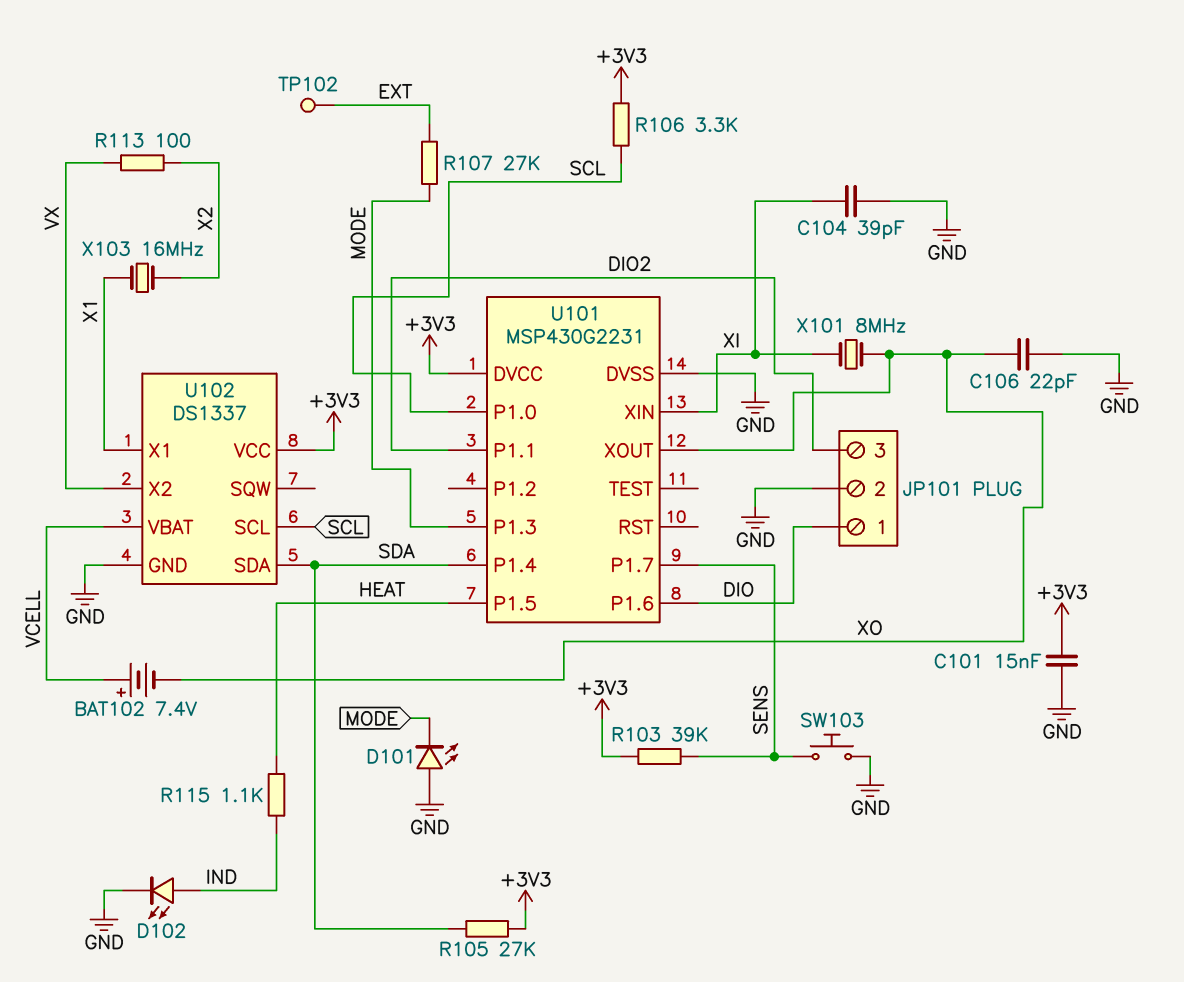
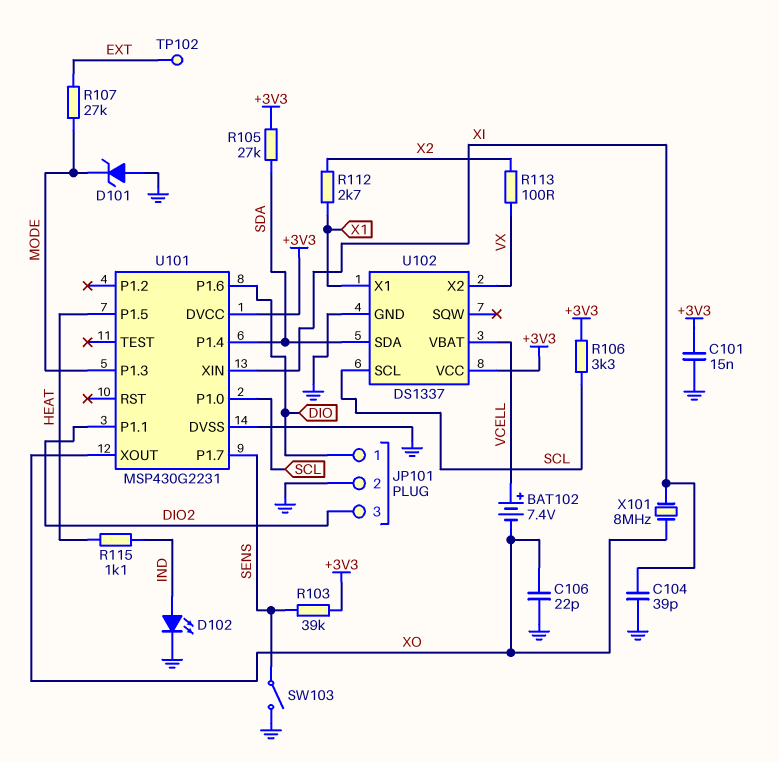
D101: LED (A GND, K MODE) -> zener (A GND, K MODE)
R112: none -> 2.7k (X1, X2)
SW103: button (GND, SENS) -> switch (GND, SENS)
X103: 16MHz (X1, X2) -> none

